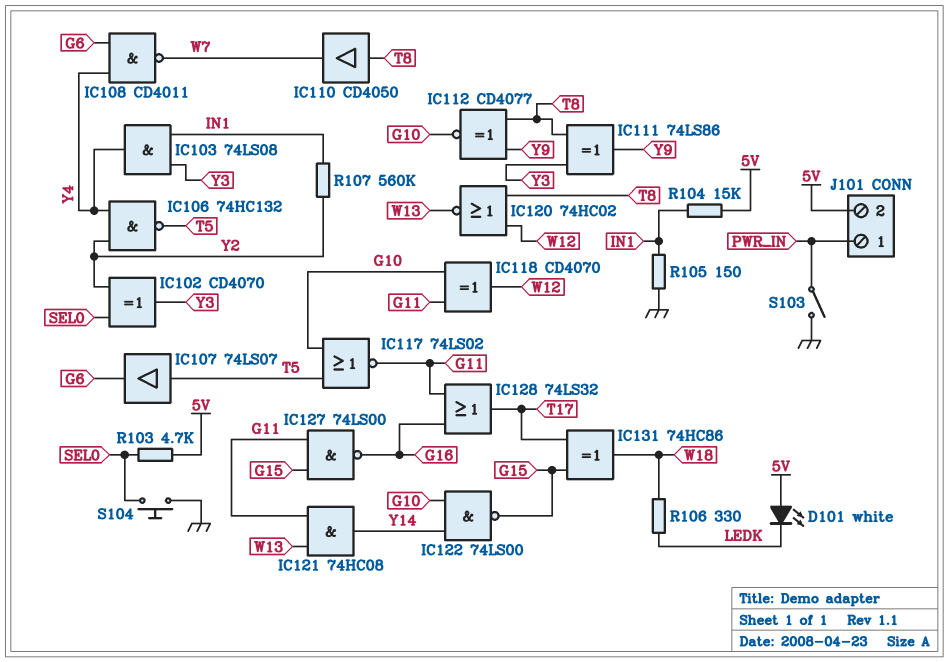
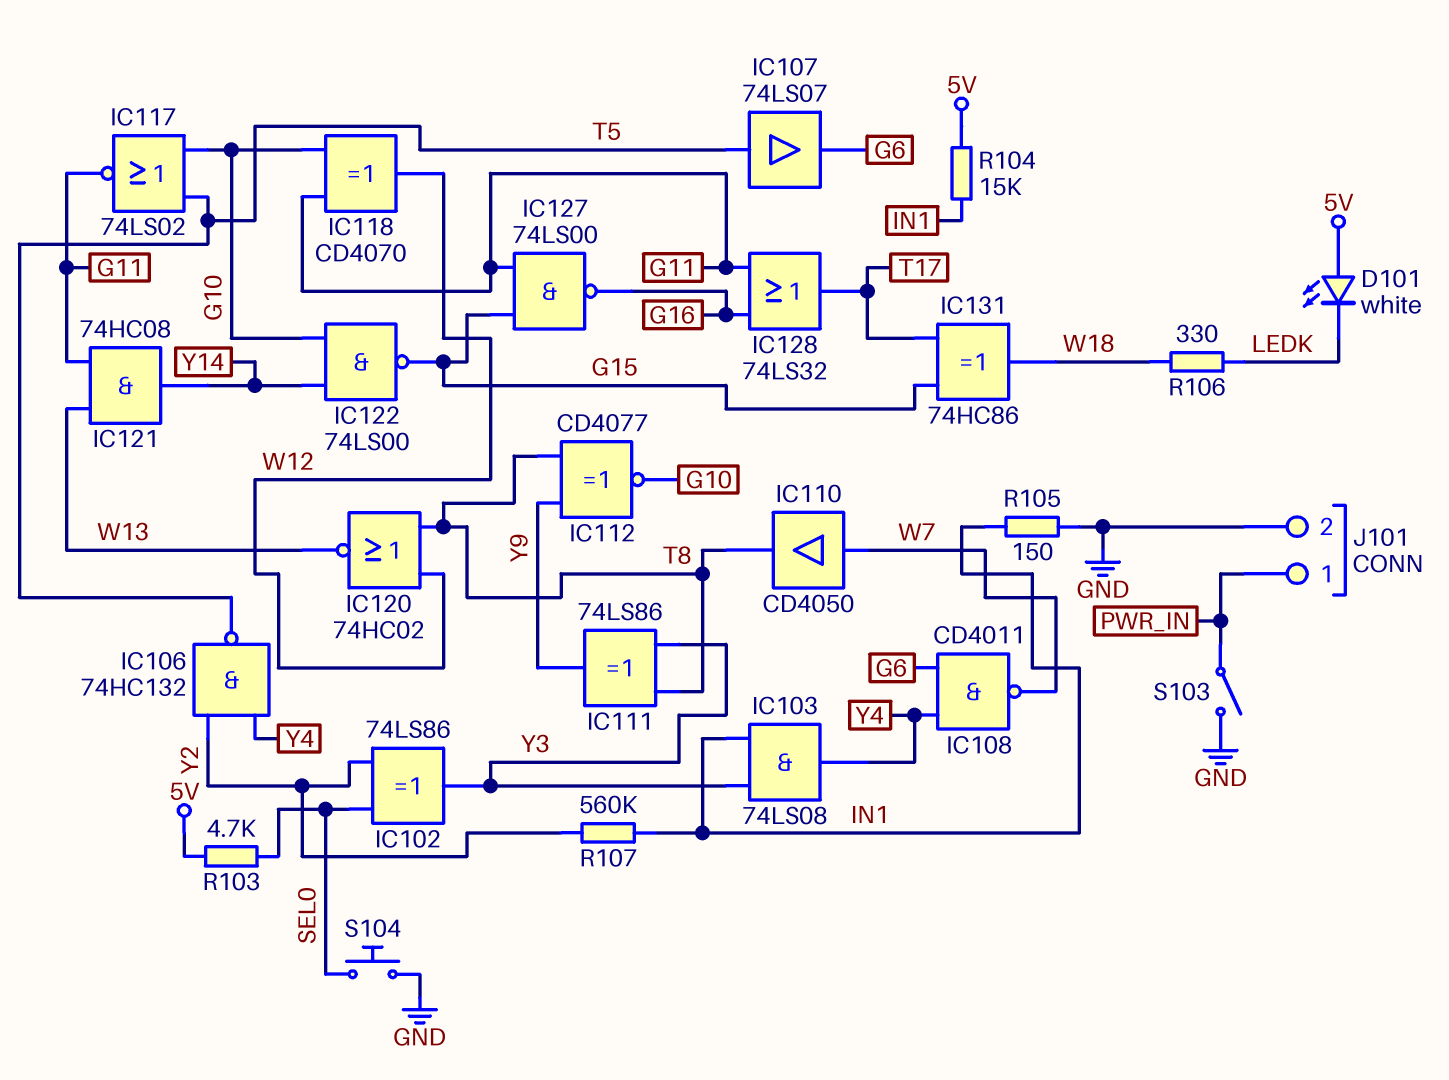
IC102: XOR CD4070 (in SEL0, in Y2, out Y3) -> XOR 74LS86 (in SEL0, in Y2, out Y3)
IC110: buffer CD4050 (in T8, out W7) -> buffer CD4050 (in W7, out T8)
J101 pin 2: 5V -> GND

